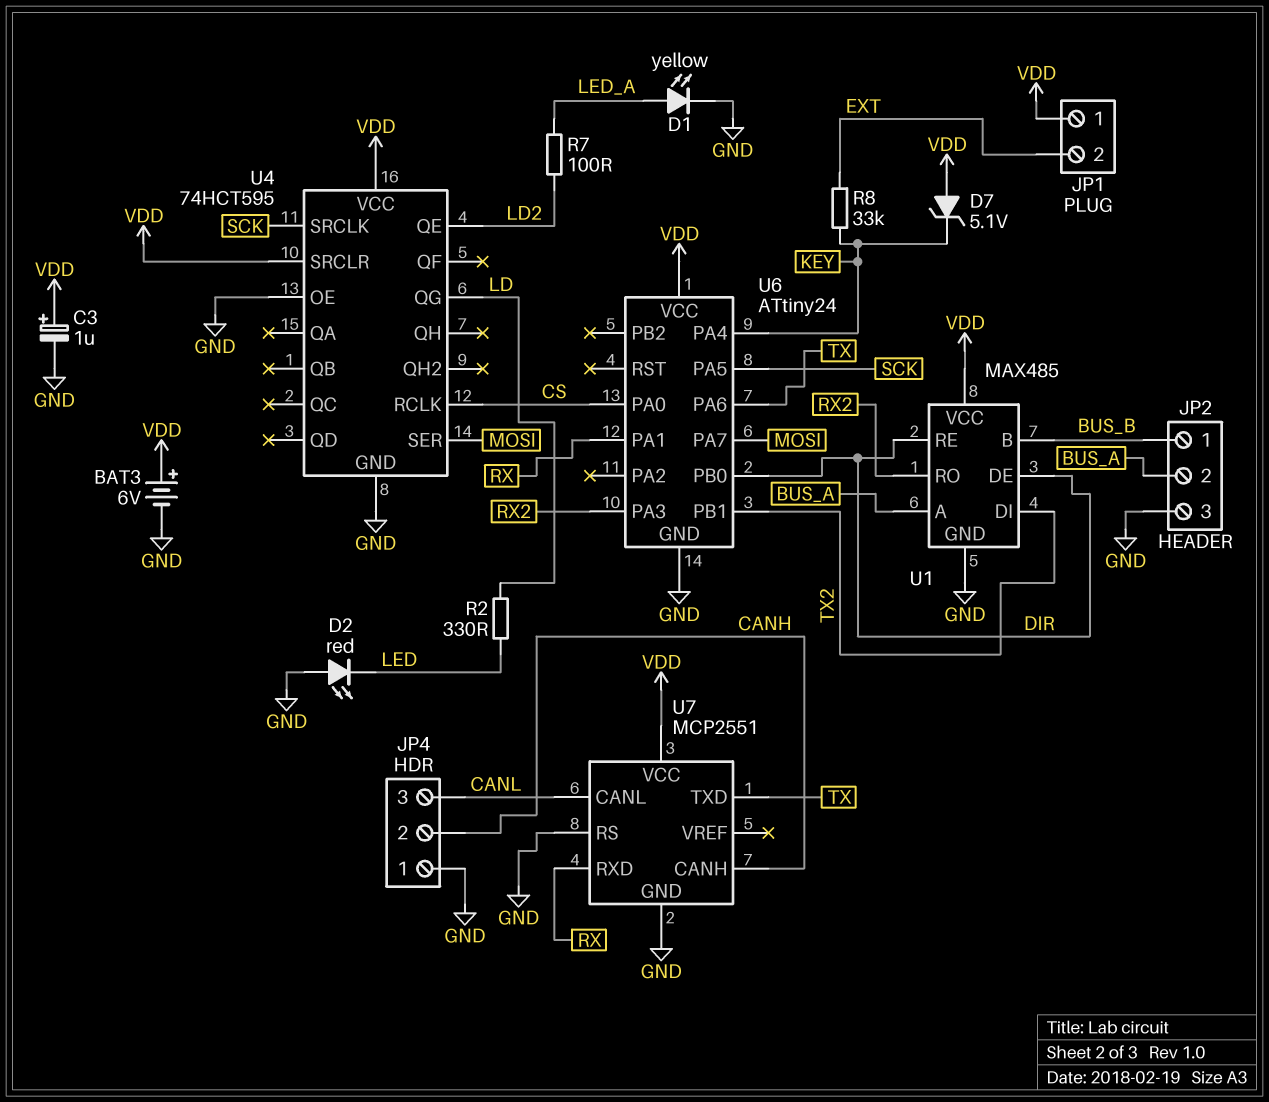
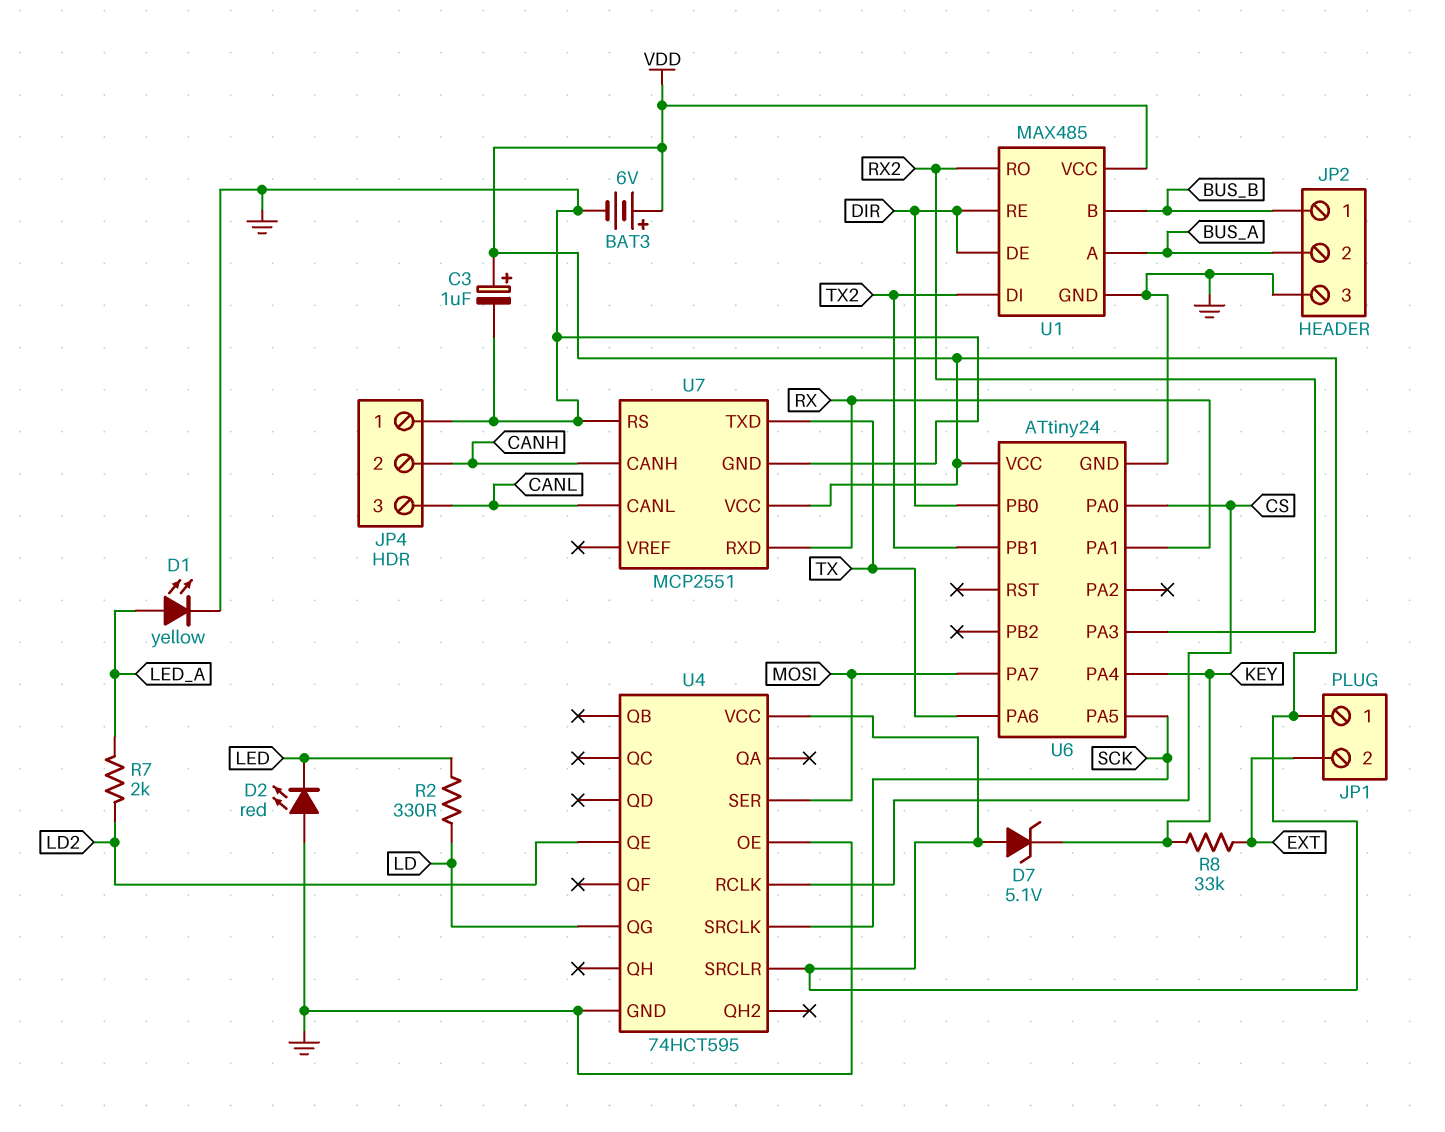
R7: 100 (LD2, LED_A) -> 2k (LD2, LED_A)

